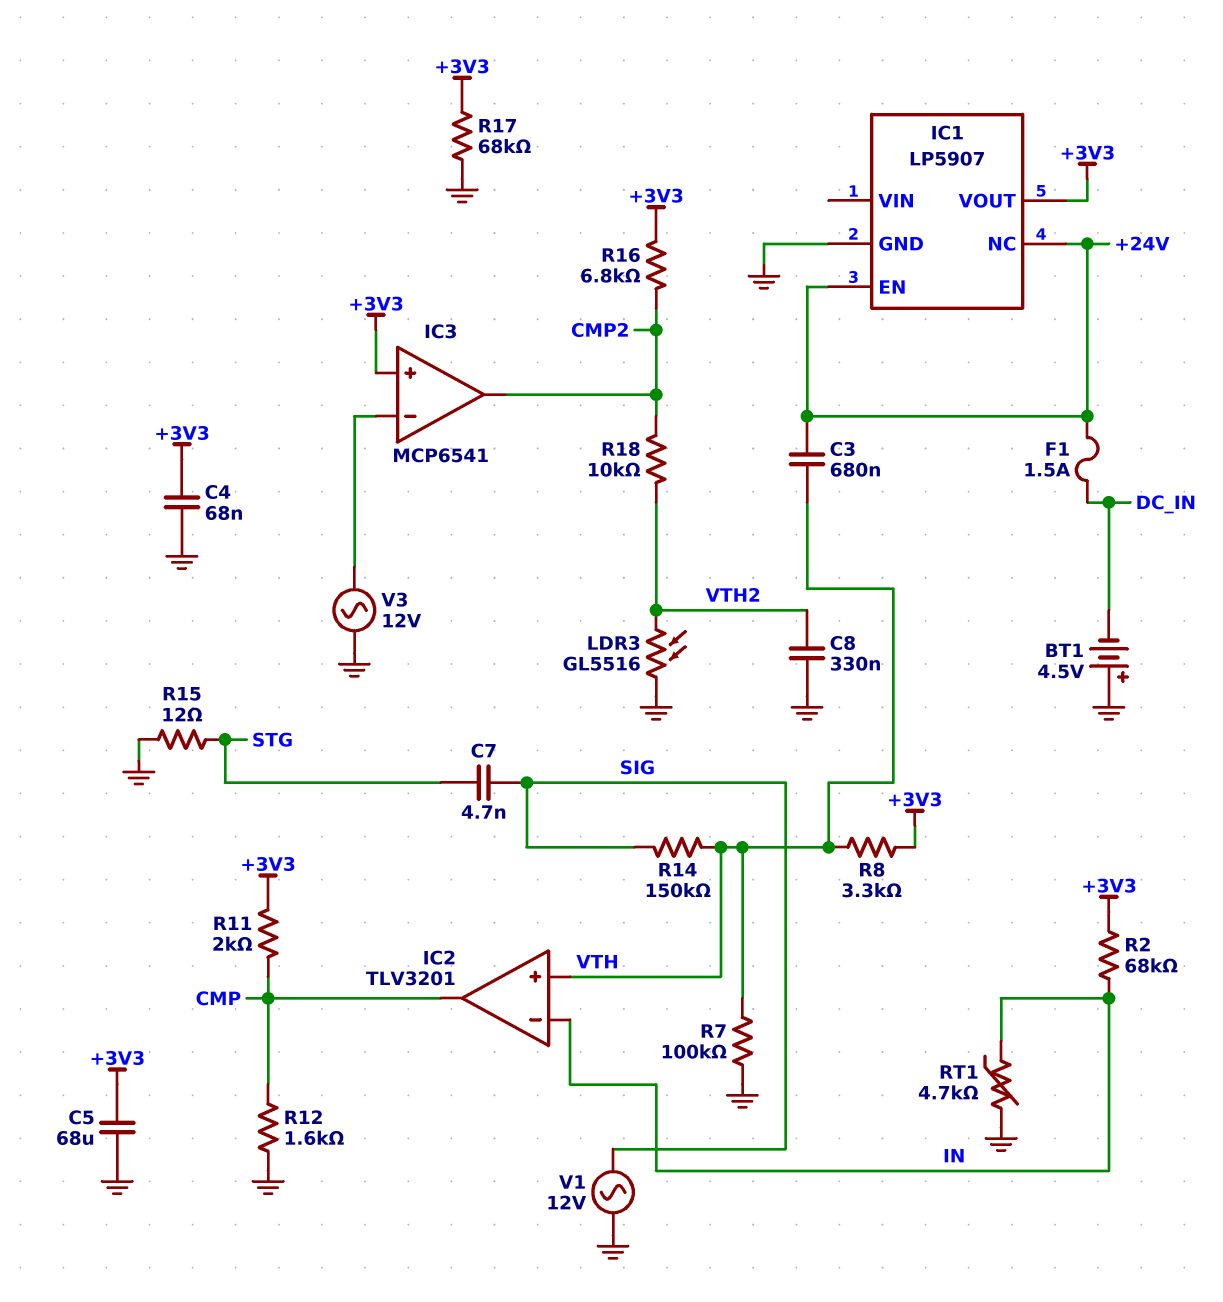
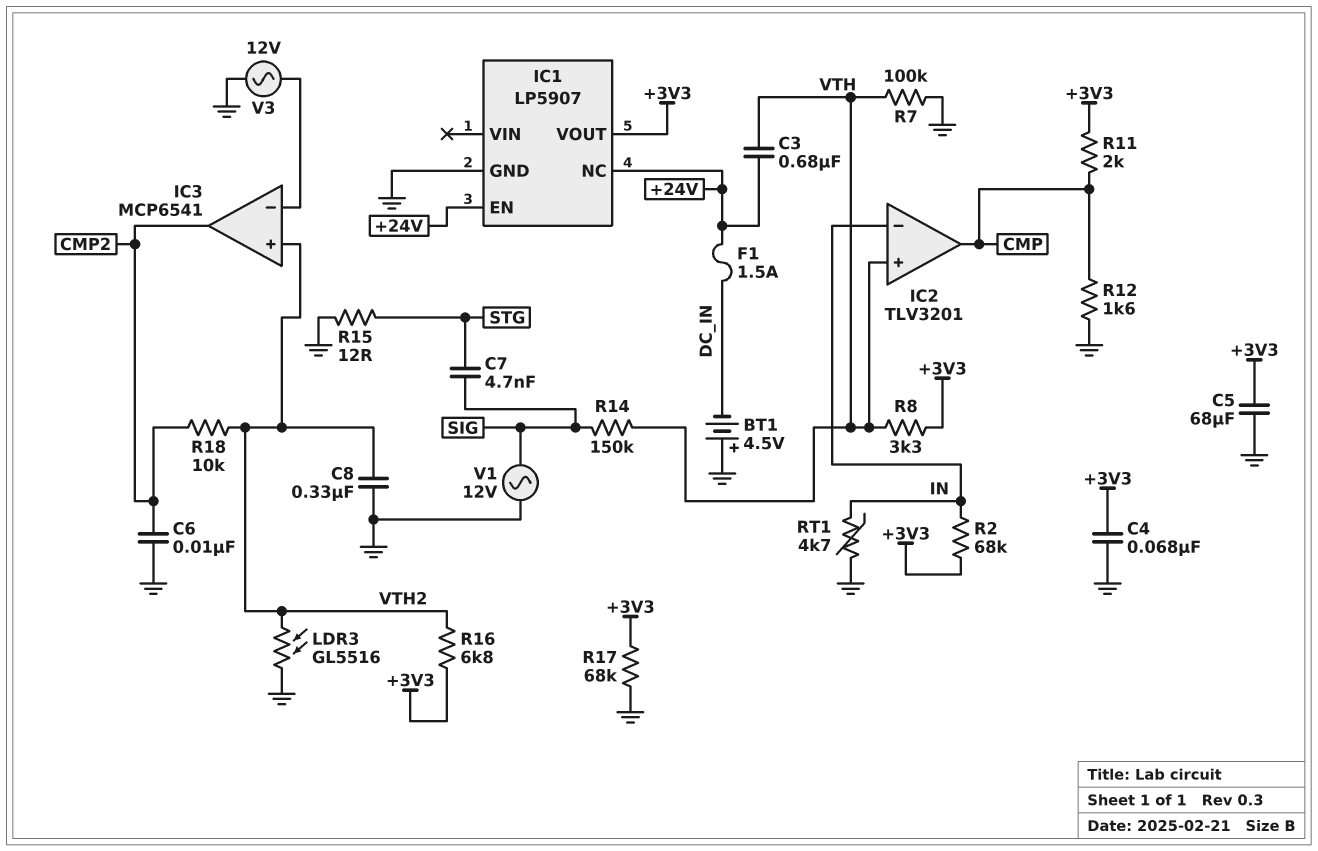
C6: none -> 10nF (CMP2, GND)
IC3 pin in+: +3V3 -> VTH2
R16: 6.8k (+3V3, CMP2) -> 6.8k (+3V3, VTH2)

